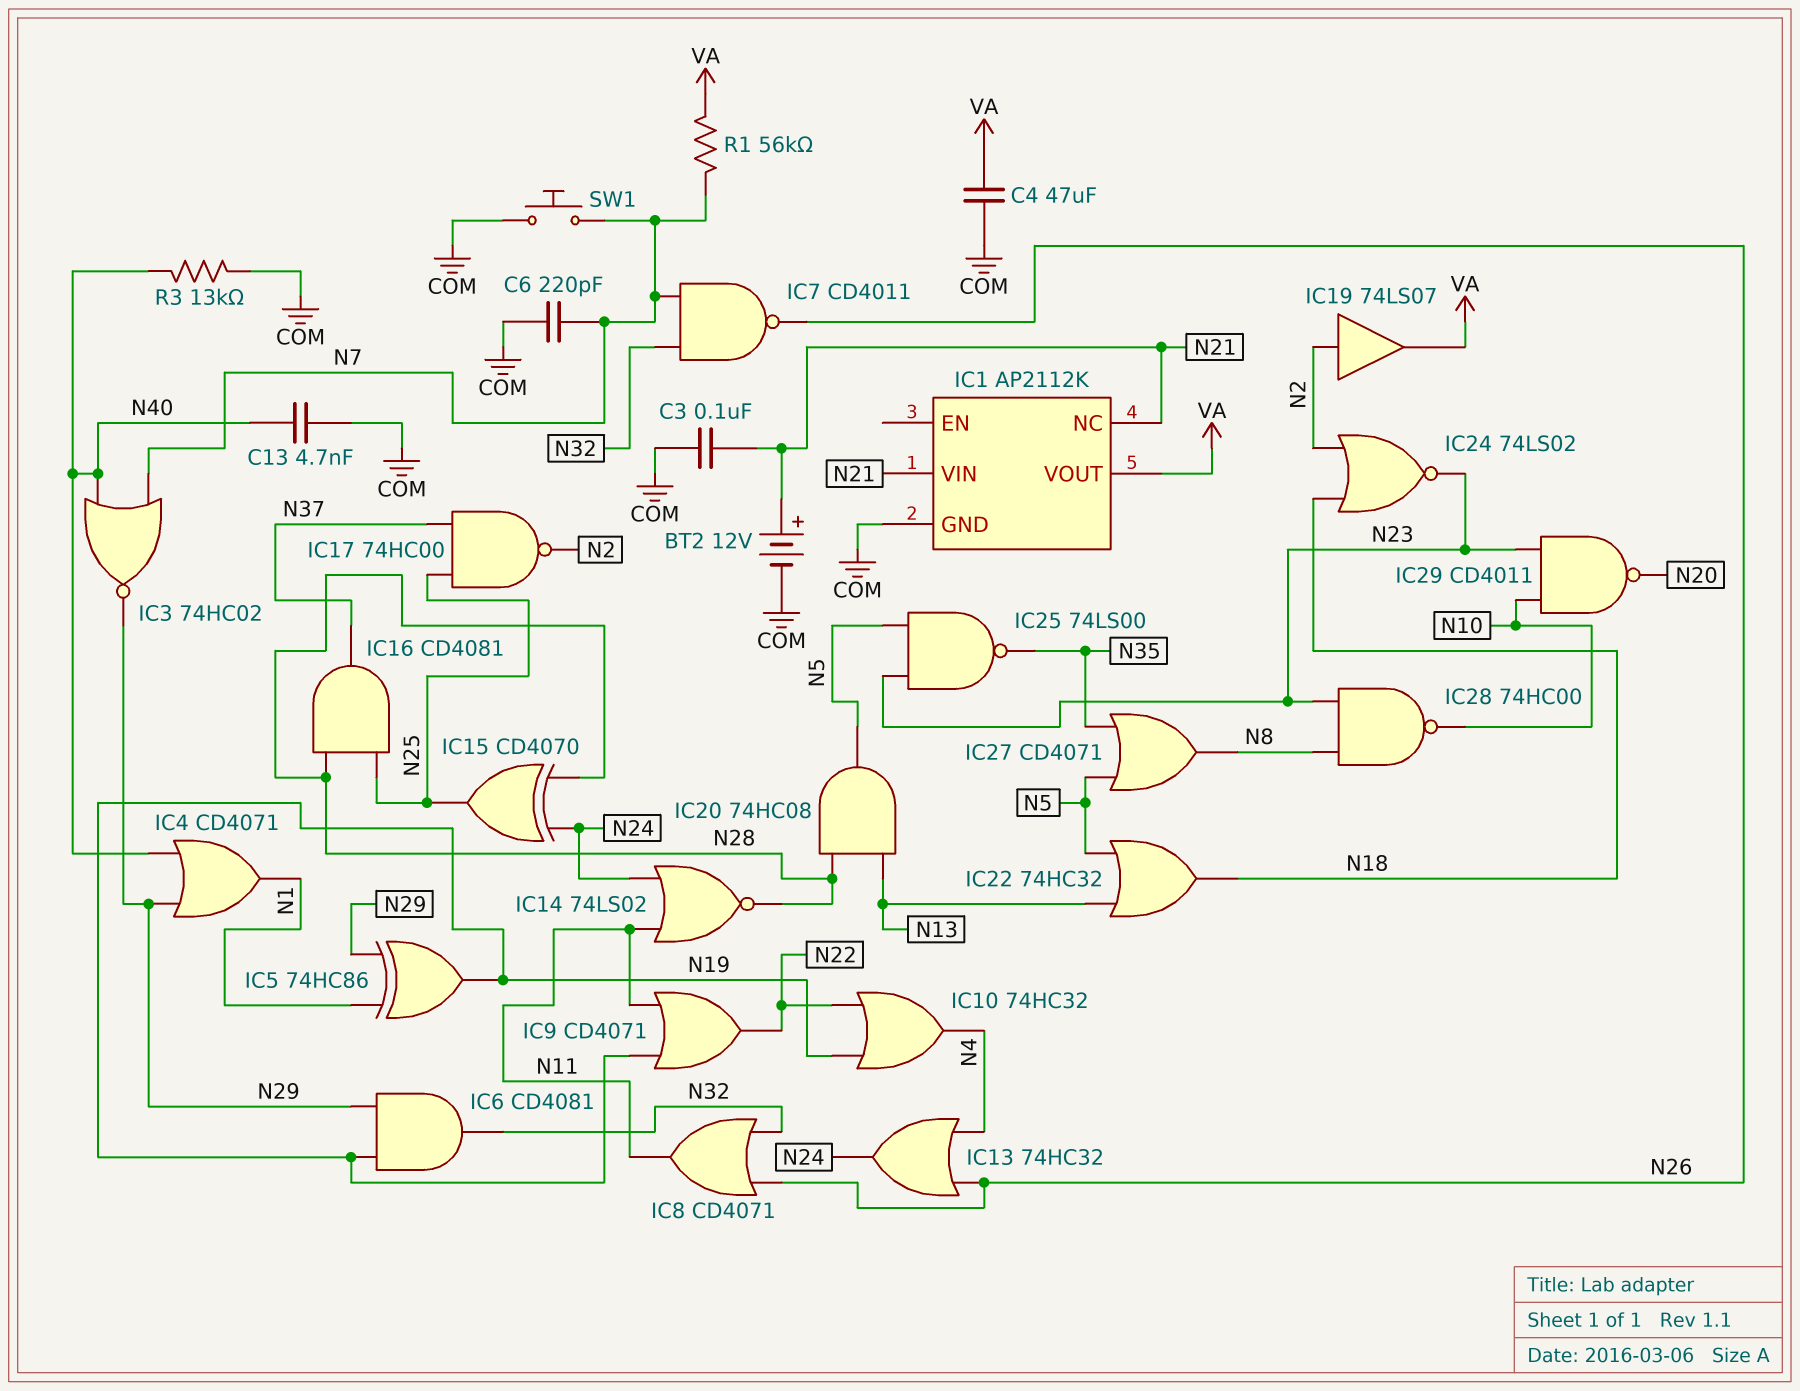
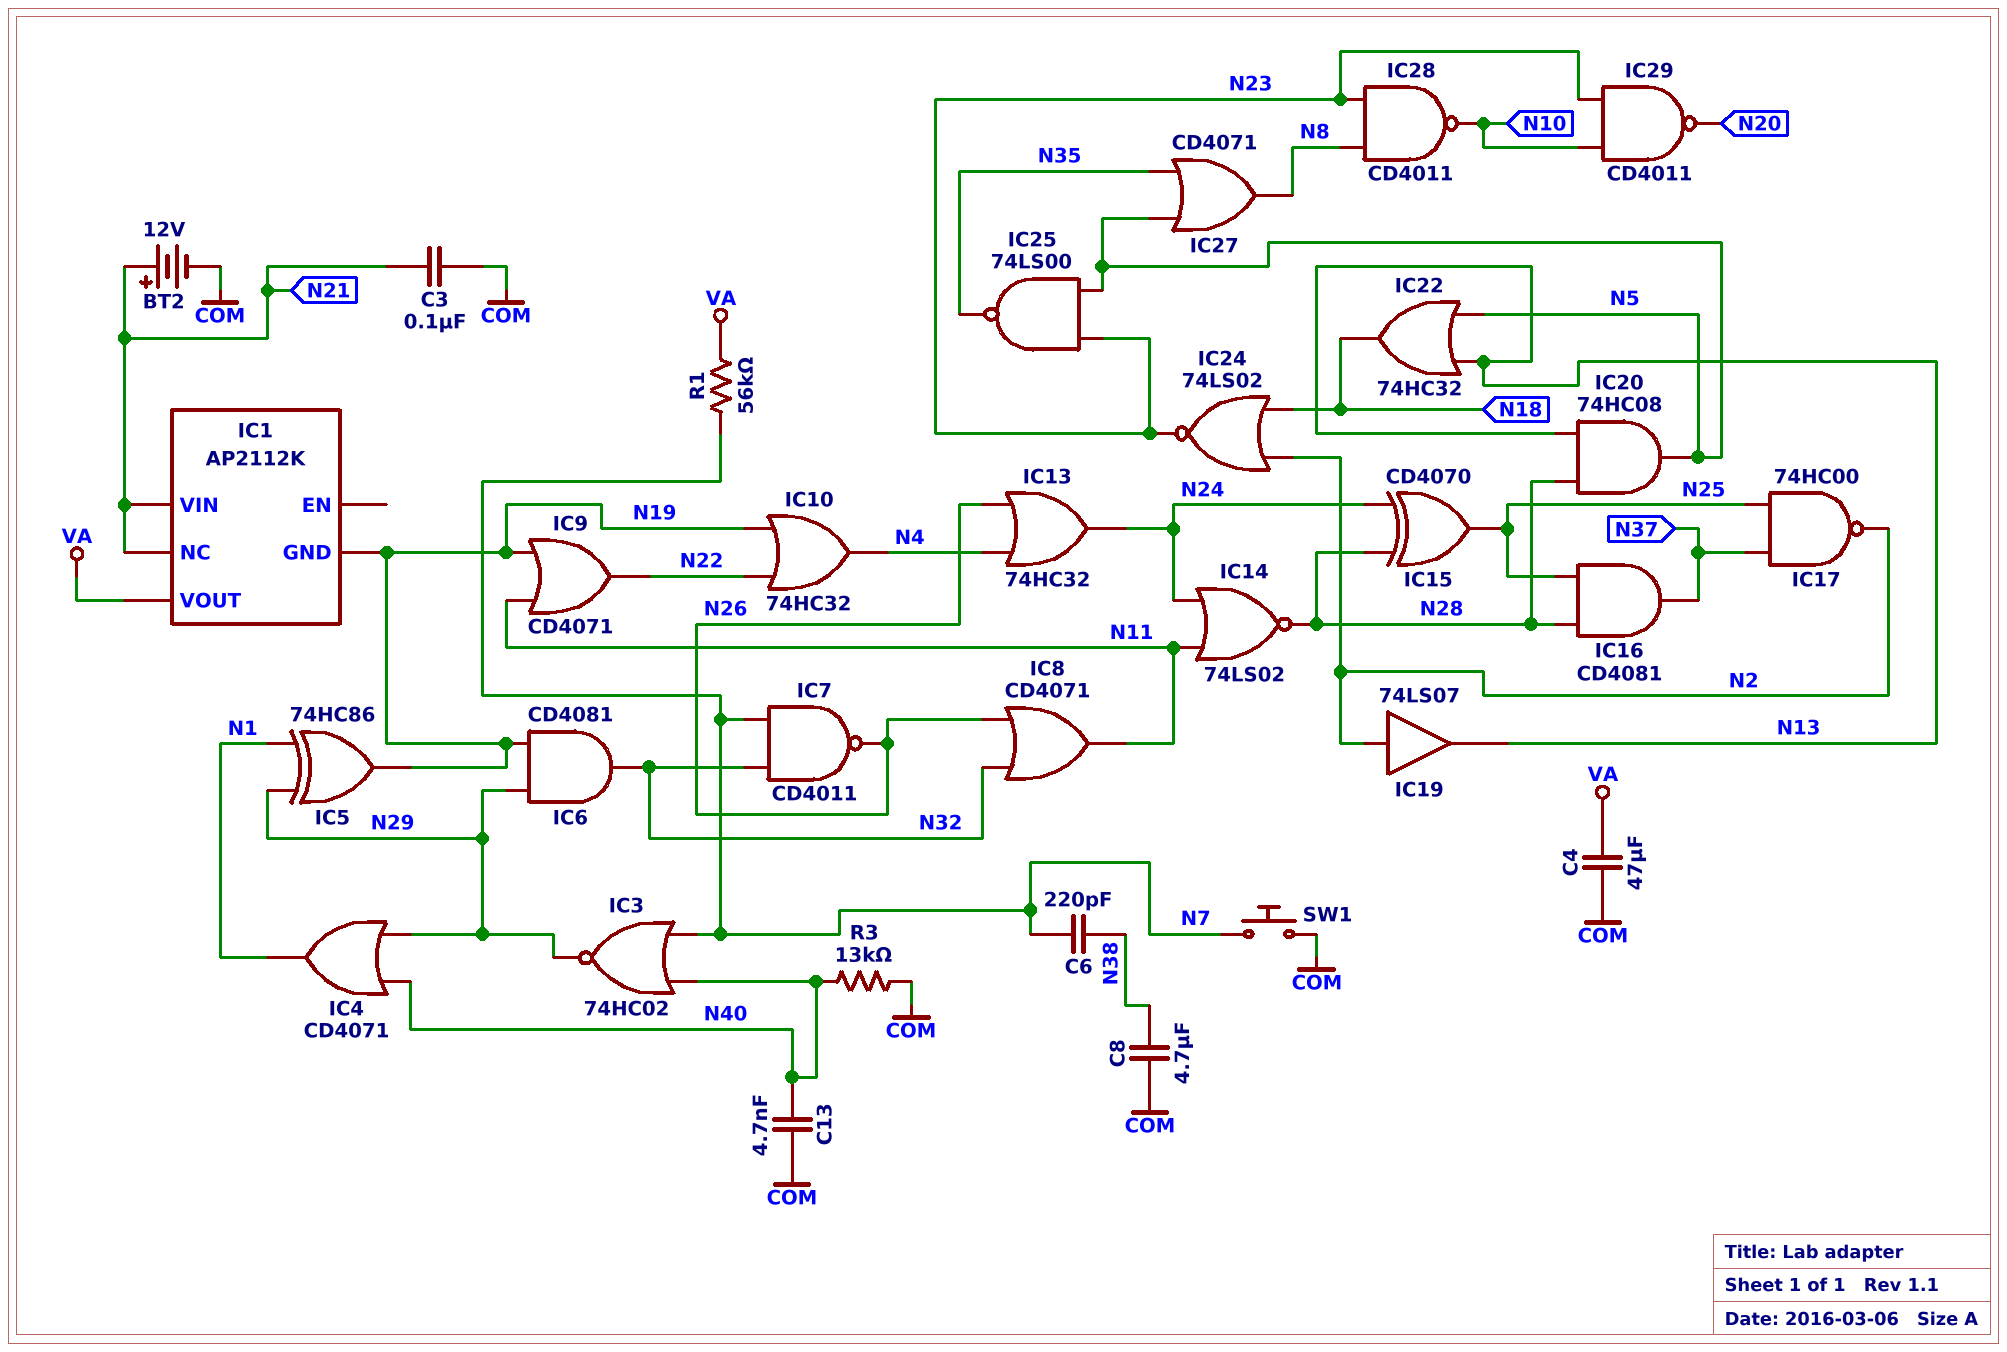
C6: 220pF (COM, N7) -> 220pF (N7, N38)
C8: none -> 4.7uF (COM, N38)
IC1 pin GND: COM -> N19
IC19: buffer 74LS07 (in N2, out VA) -> buffer 74LS07 (in N2, out N13)
IC28: NAND 74HC00 (in N8, in N23, out N10) -> NAND CD4011 (in N8, in N23, out N10)

